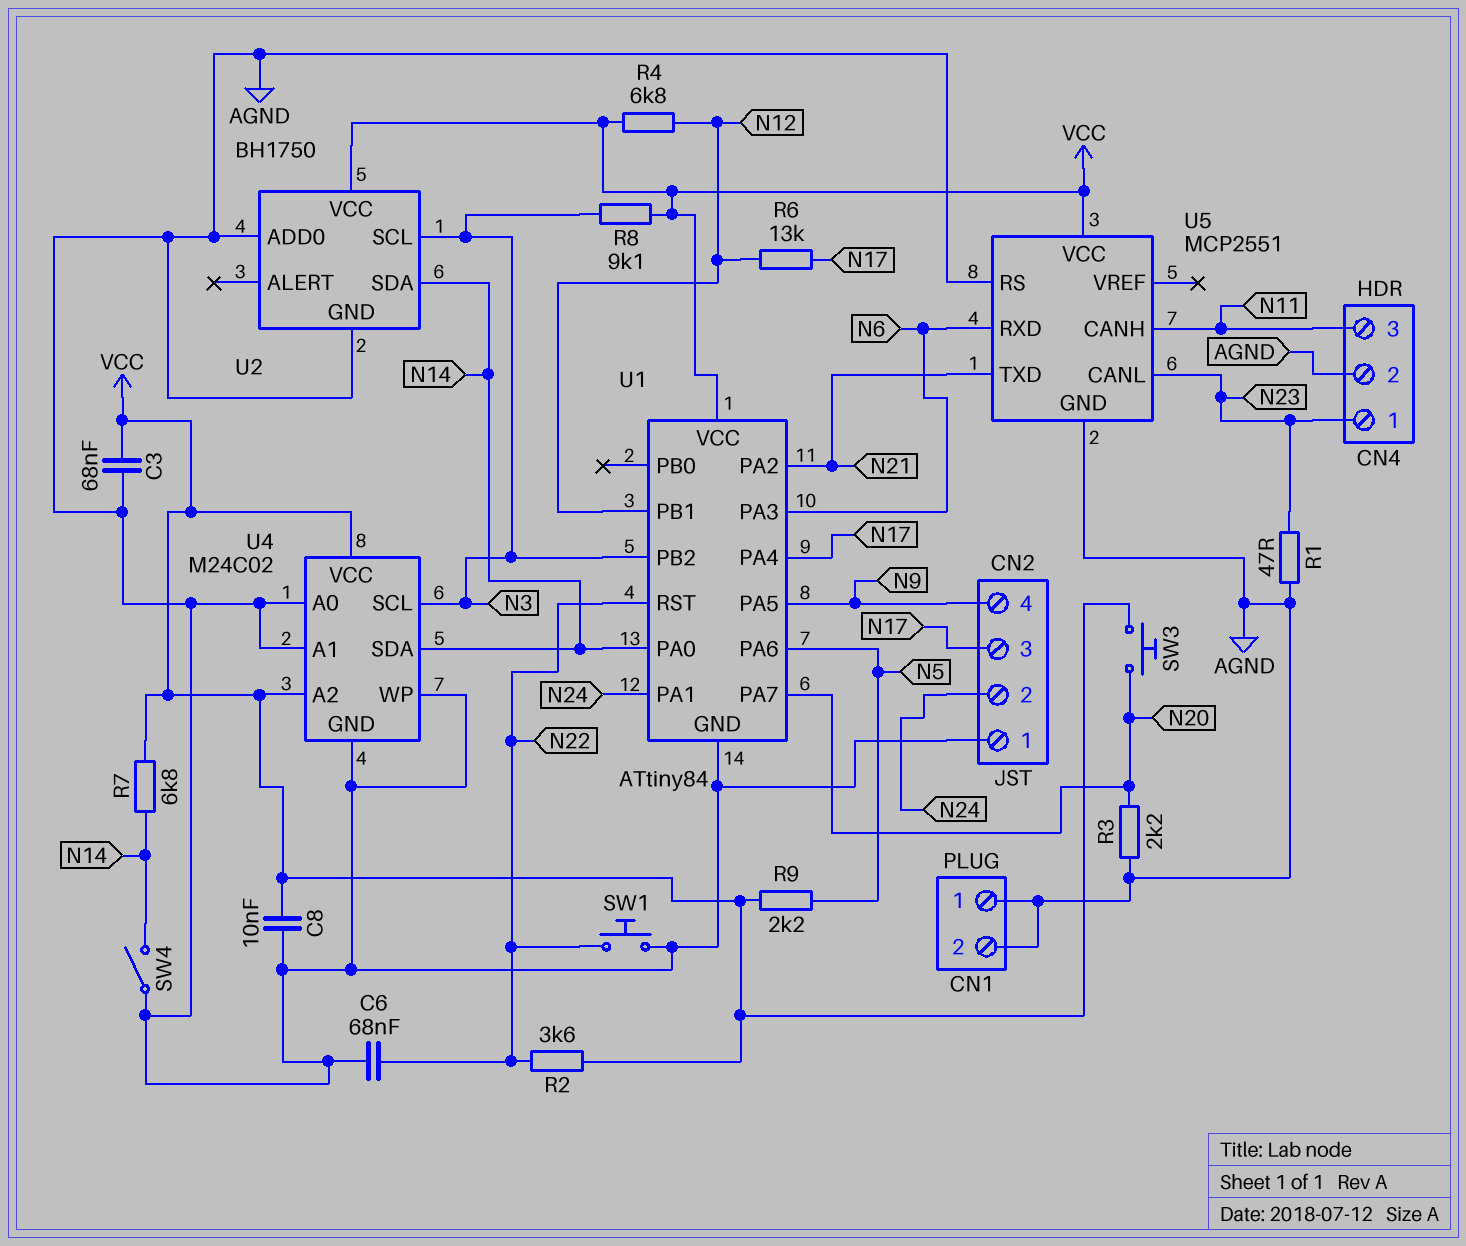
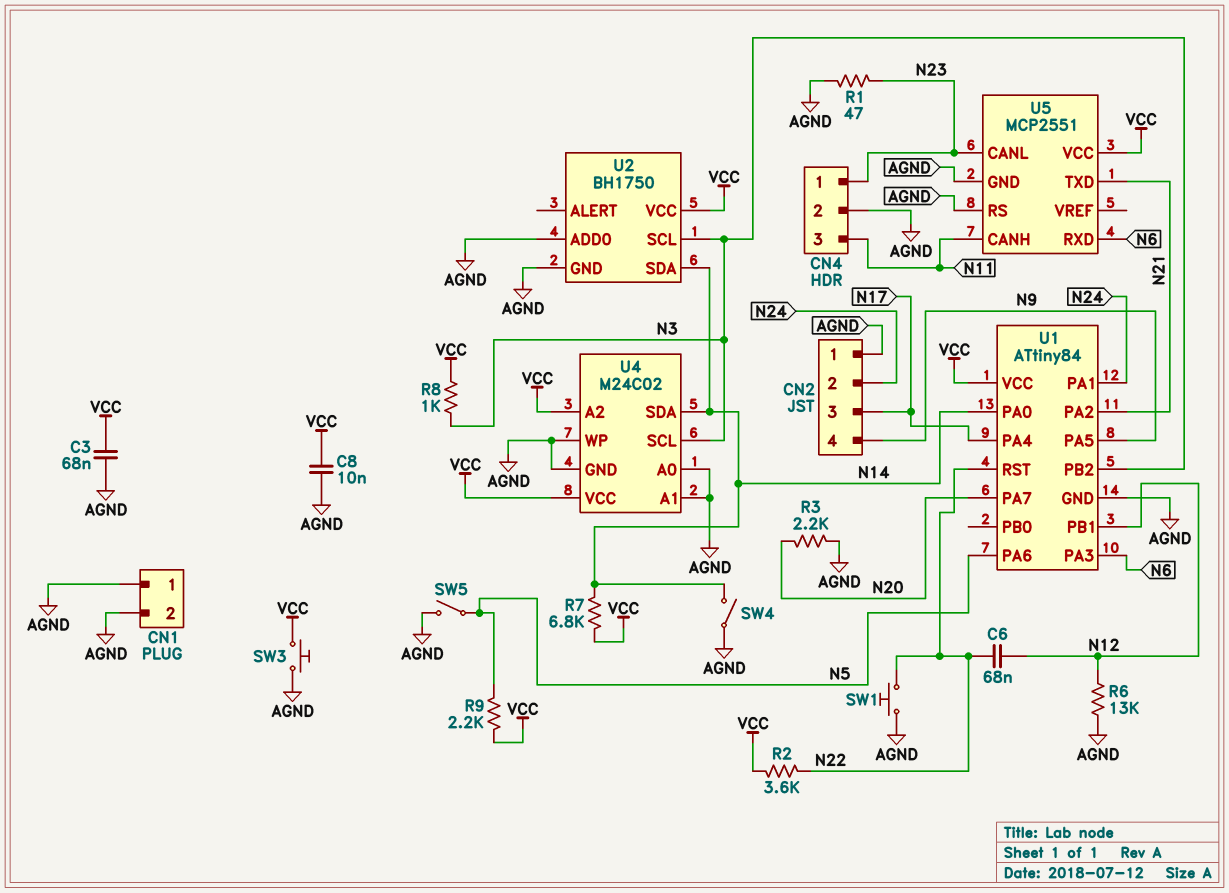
C6: 68nF (AGND, N22) -> 68nF (N12, N22)
R4: 6.8k (N12, VCC) -> none
R6: 13k (N12, N17) -> 13k (AGND, N12)
R8: 9.1k (N3, VCC) -> 1k (N3, VCC)
SW3: button (N20, VCC) -> button (AGND, VCC)
SW5: none -> switch (AGND, N5)

